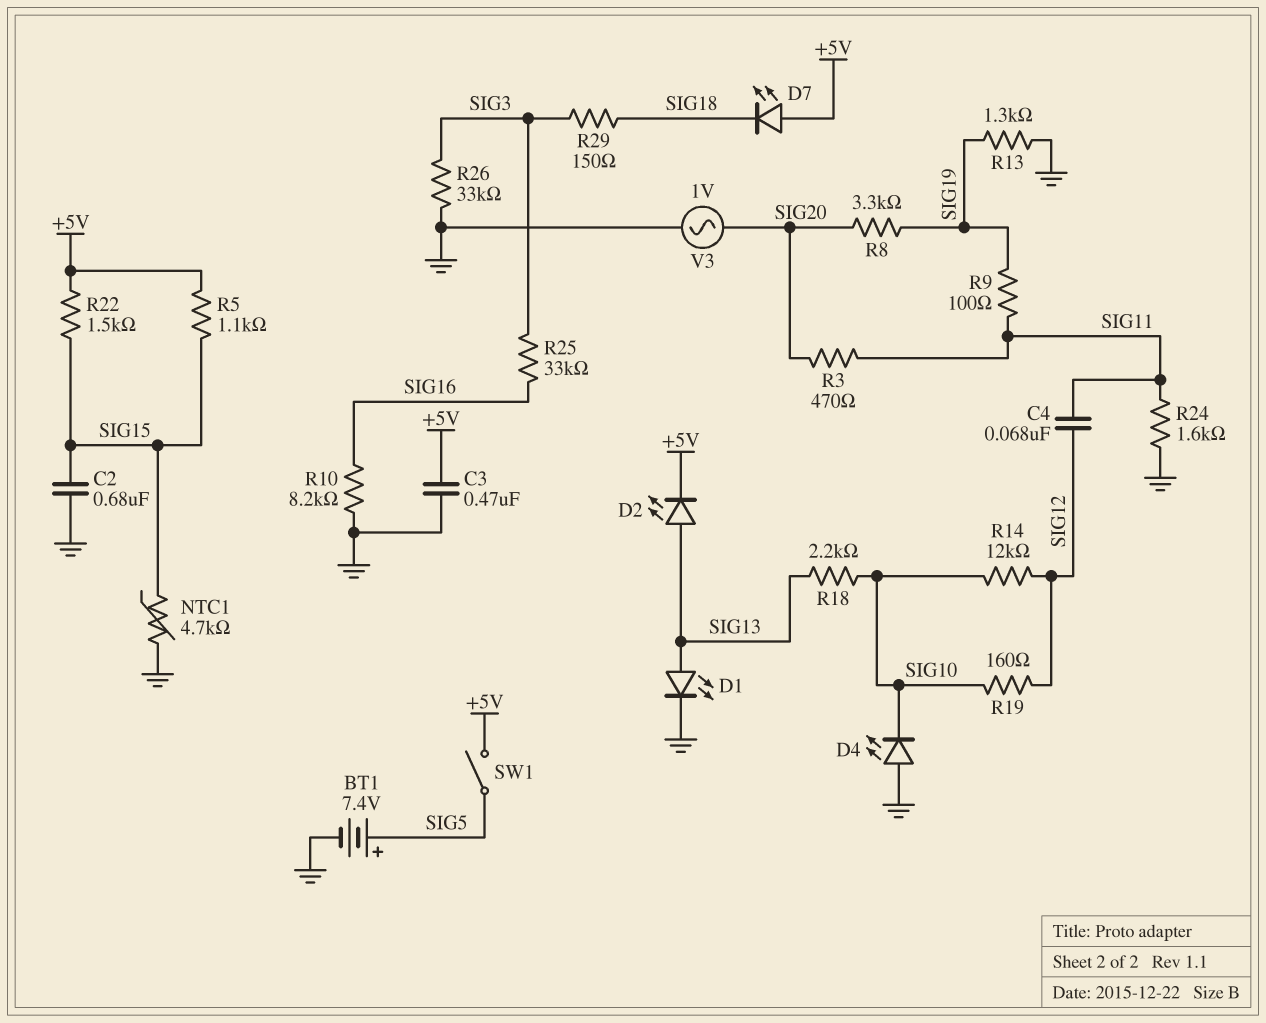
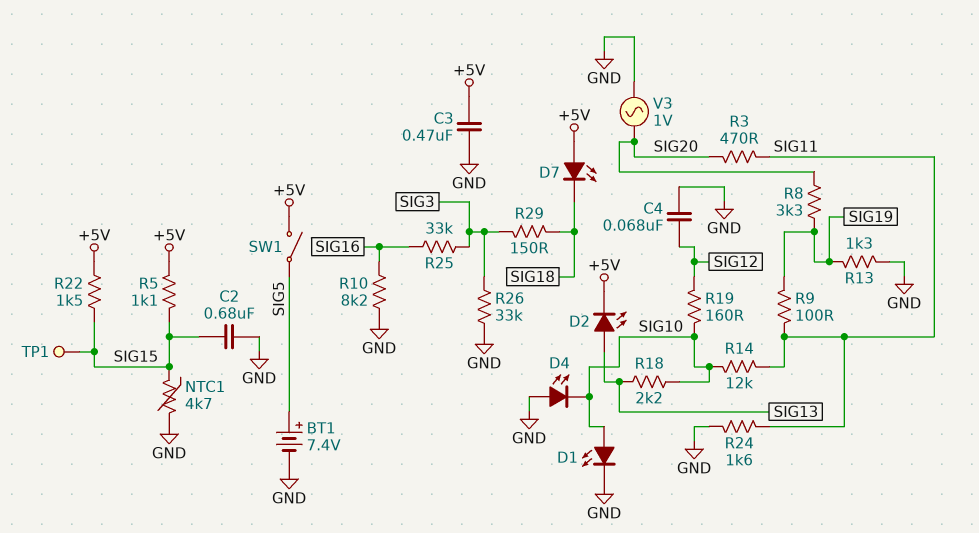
C4: 68nF (SIG11, SIG12) -> 68nF (GND, SIG12)
D1: LED (A SIG13, K GND) -> LED (A SIG10, K GND)
R14: 12k (SIG10, SIG12) -> 12k (SIG10, SIG11)
TP1: none -> test point (SIG15)

